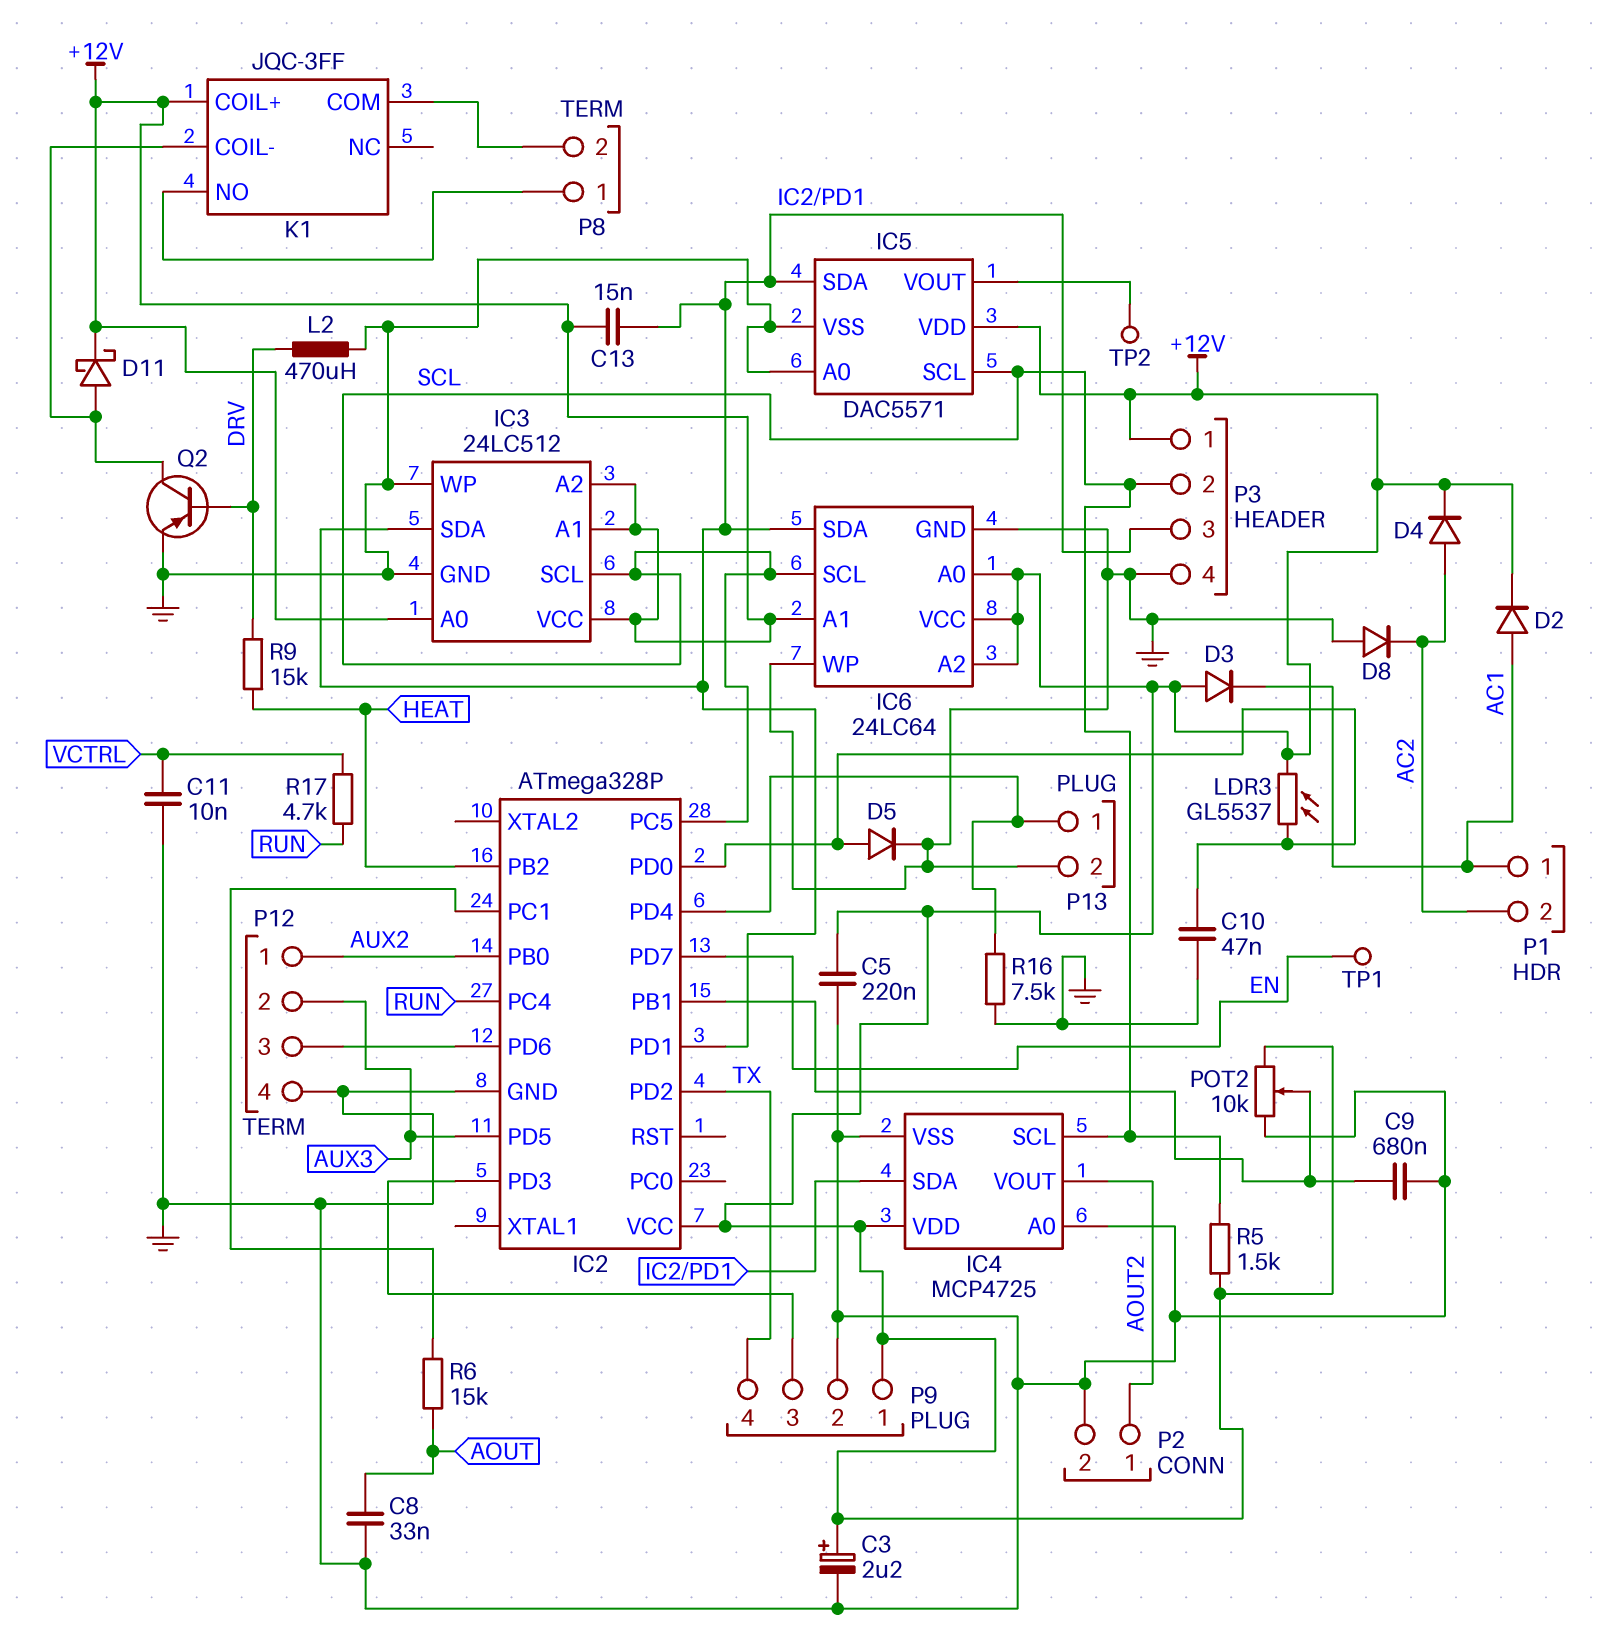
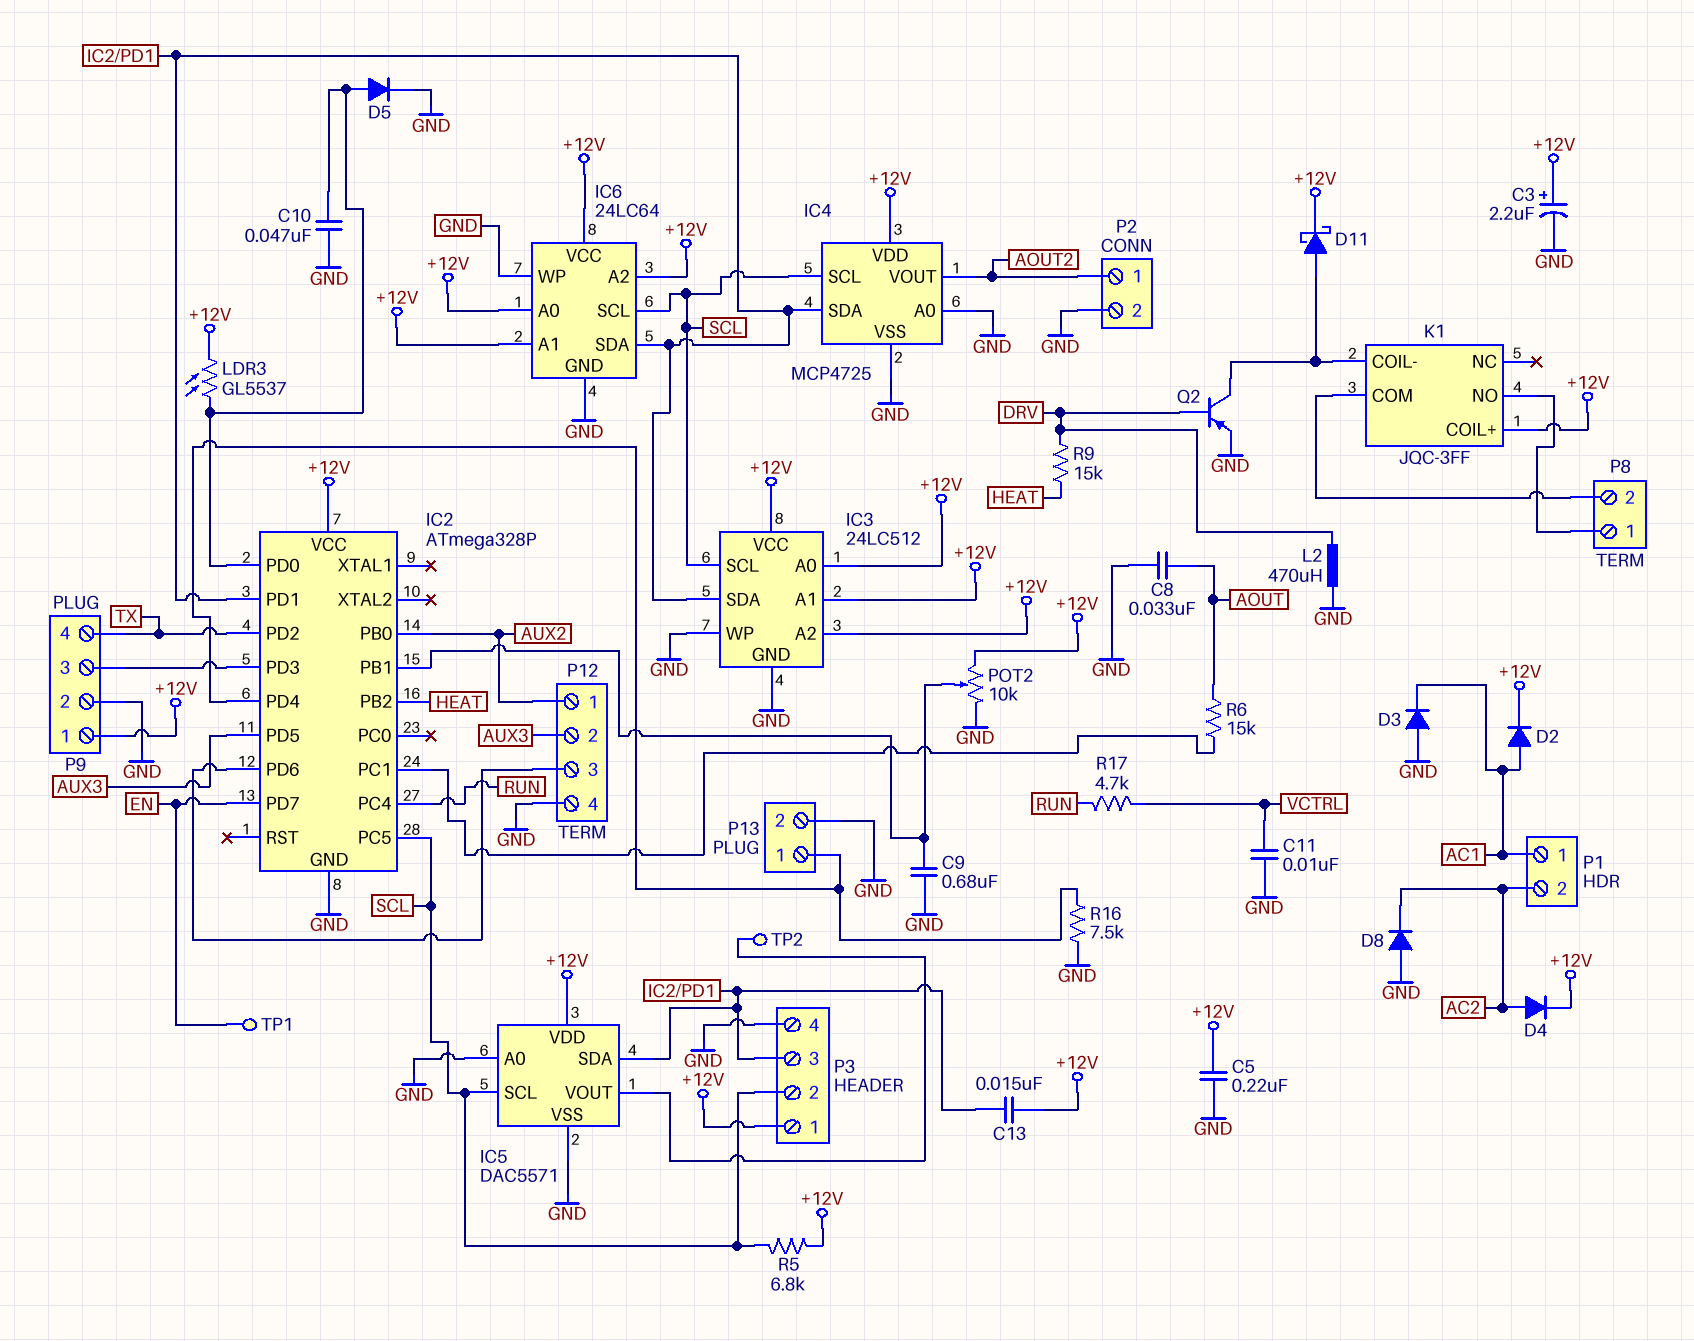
D3: diode (A +12V, K AC1) -> diode (A GND, K AC1)
R5: 1.5k (+12V, SCL) -> 6.8k (+12V, SCL)

